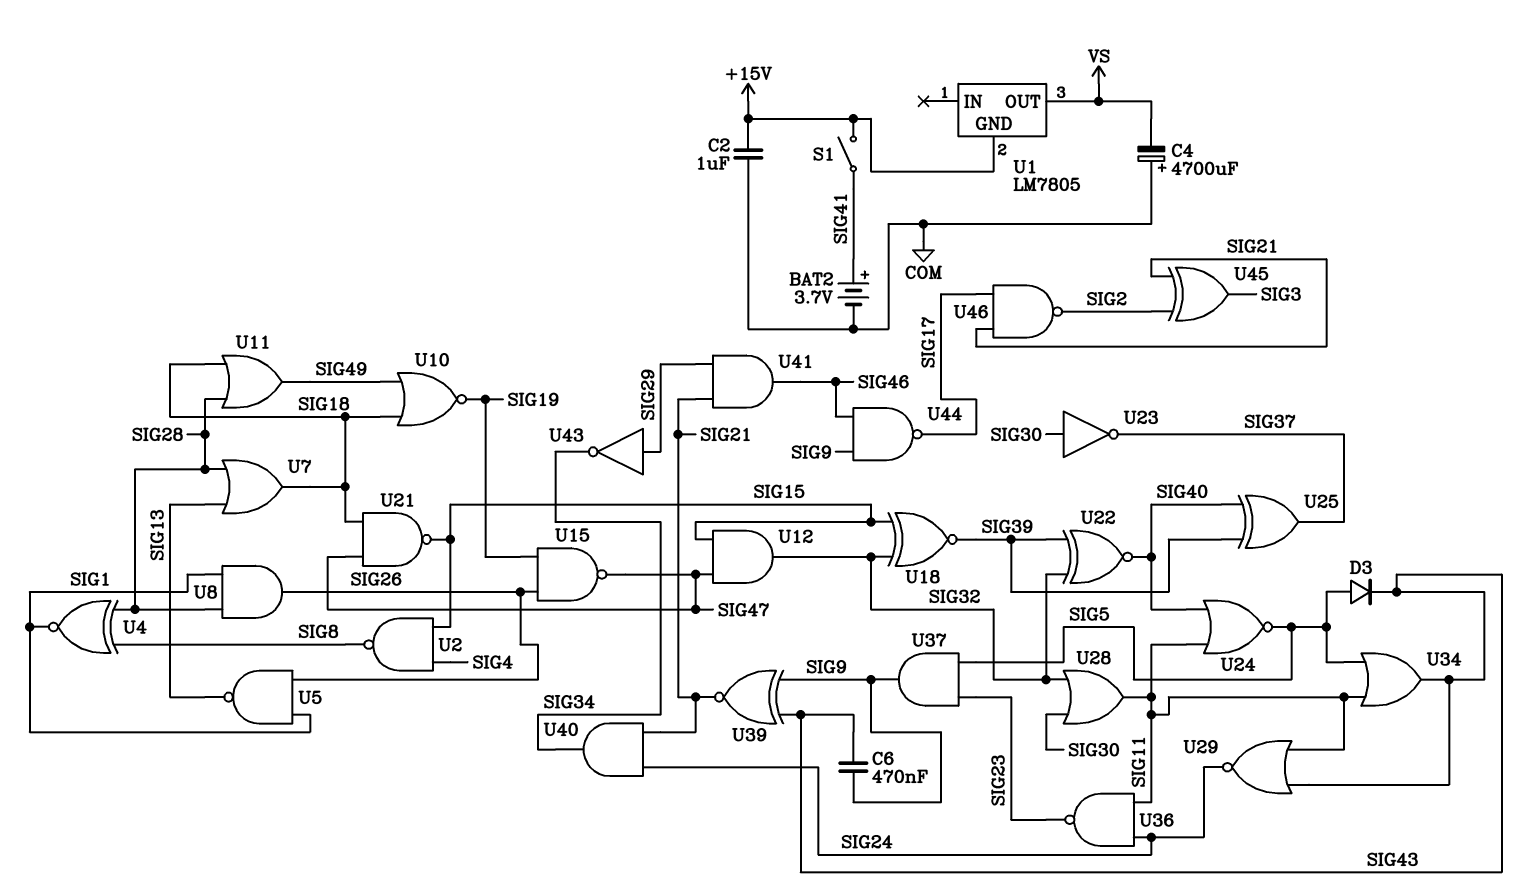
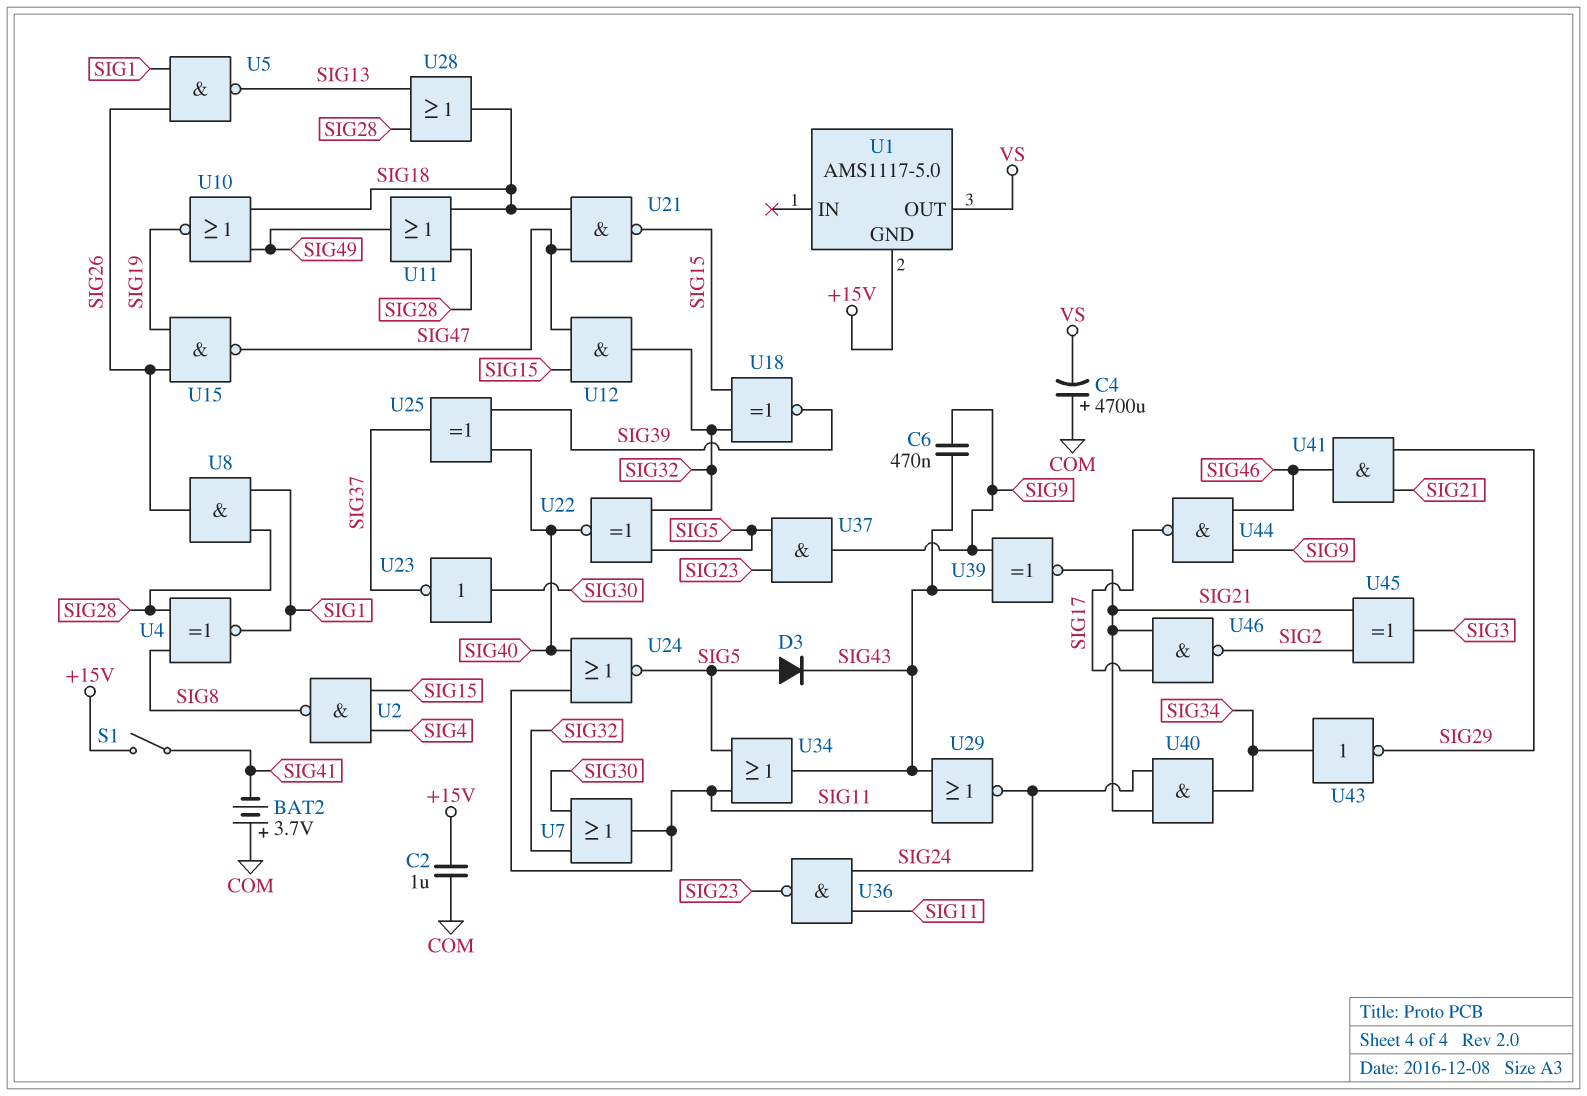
BAT2: 3.7V (plus SIG41, minus COM) -> 3.7V (plus COM, minus SIG41)
U1: LM7805 -> AMS1117-5.0
U7: OR (in SIG13, in SIG28, out SIG18) -> OR (in SIG30, in SIG32, out SIG11)
U22: XNOR (in SIG32, in SIG39, out SIG40) -> XNOR (in SIG5, in SIG32, out SIG40)
U28: OR (in SIG30, in SIG32, out SIG11) -> OR (in SIG13, in SIG28, out SIG18)
U43: NOT (in SIG29, out SIG34) -> NOT (in SIG34, out SIG29)

